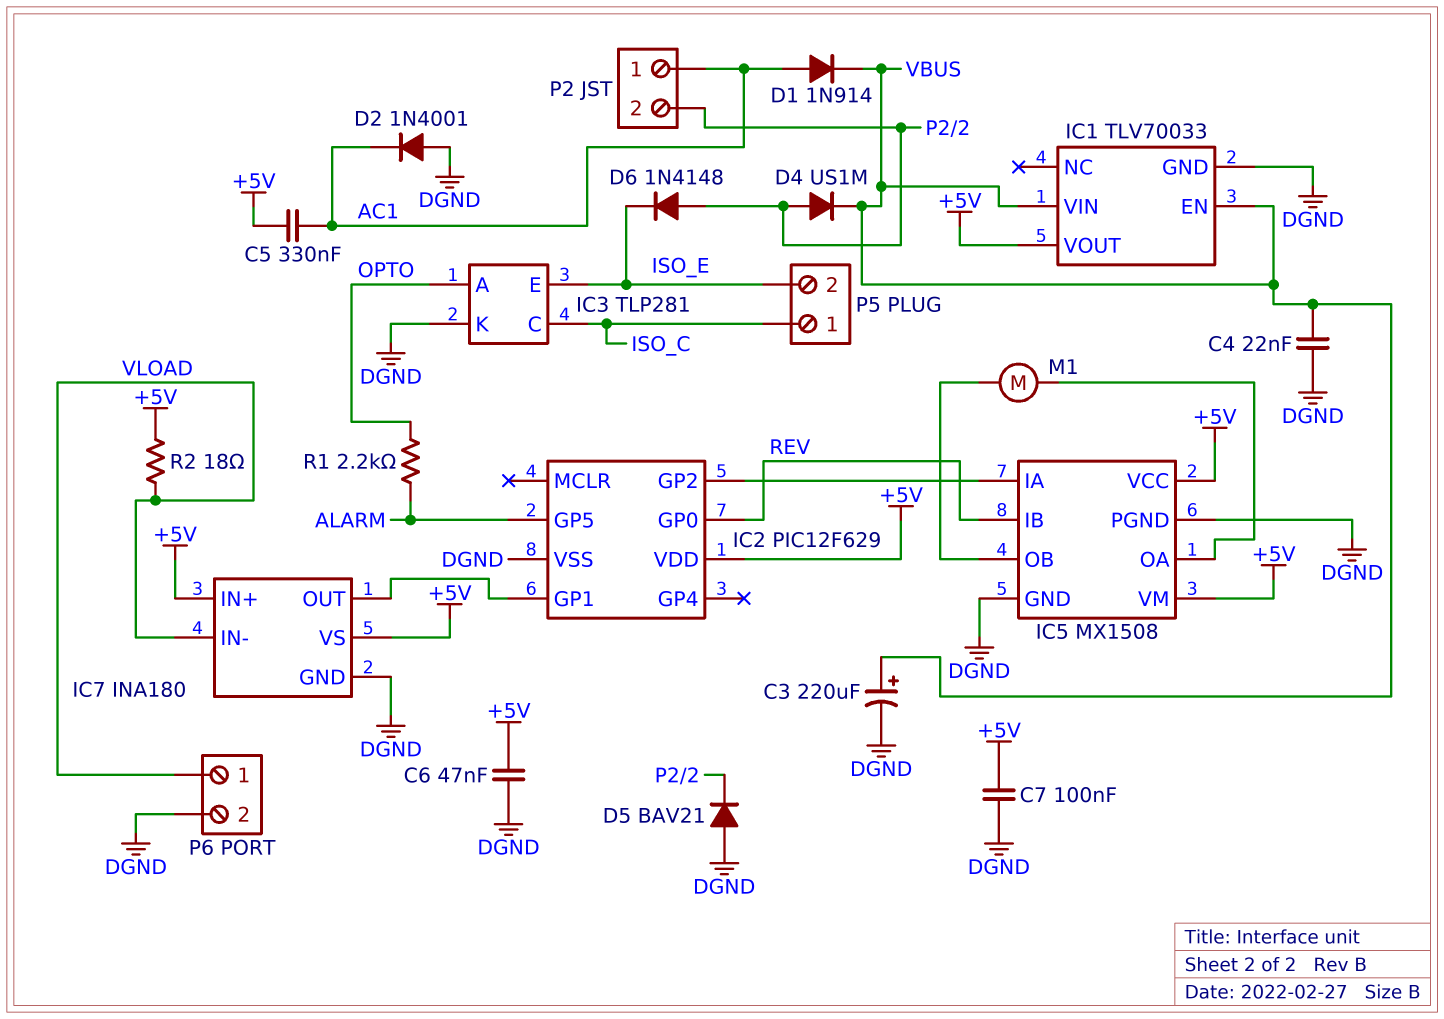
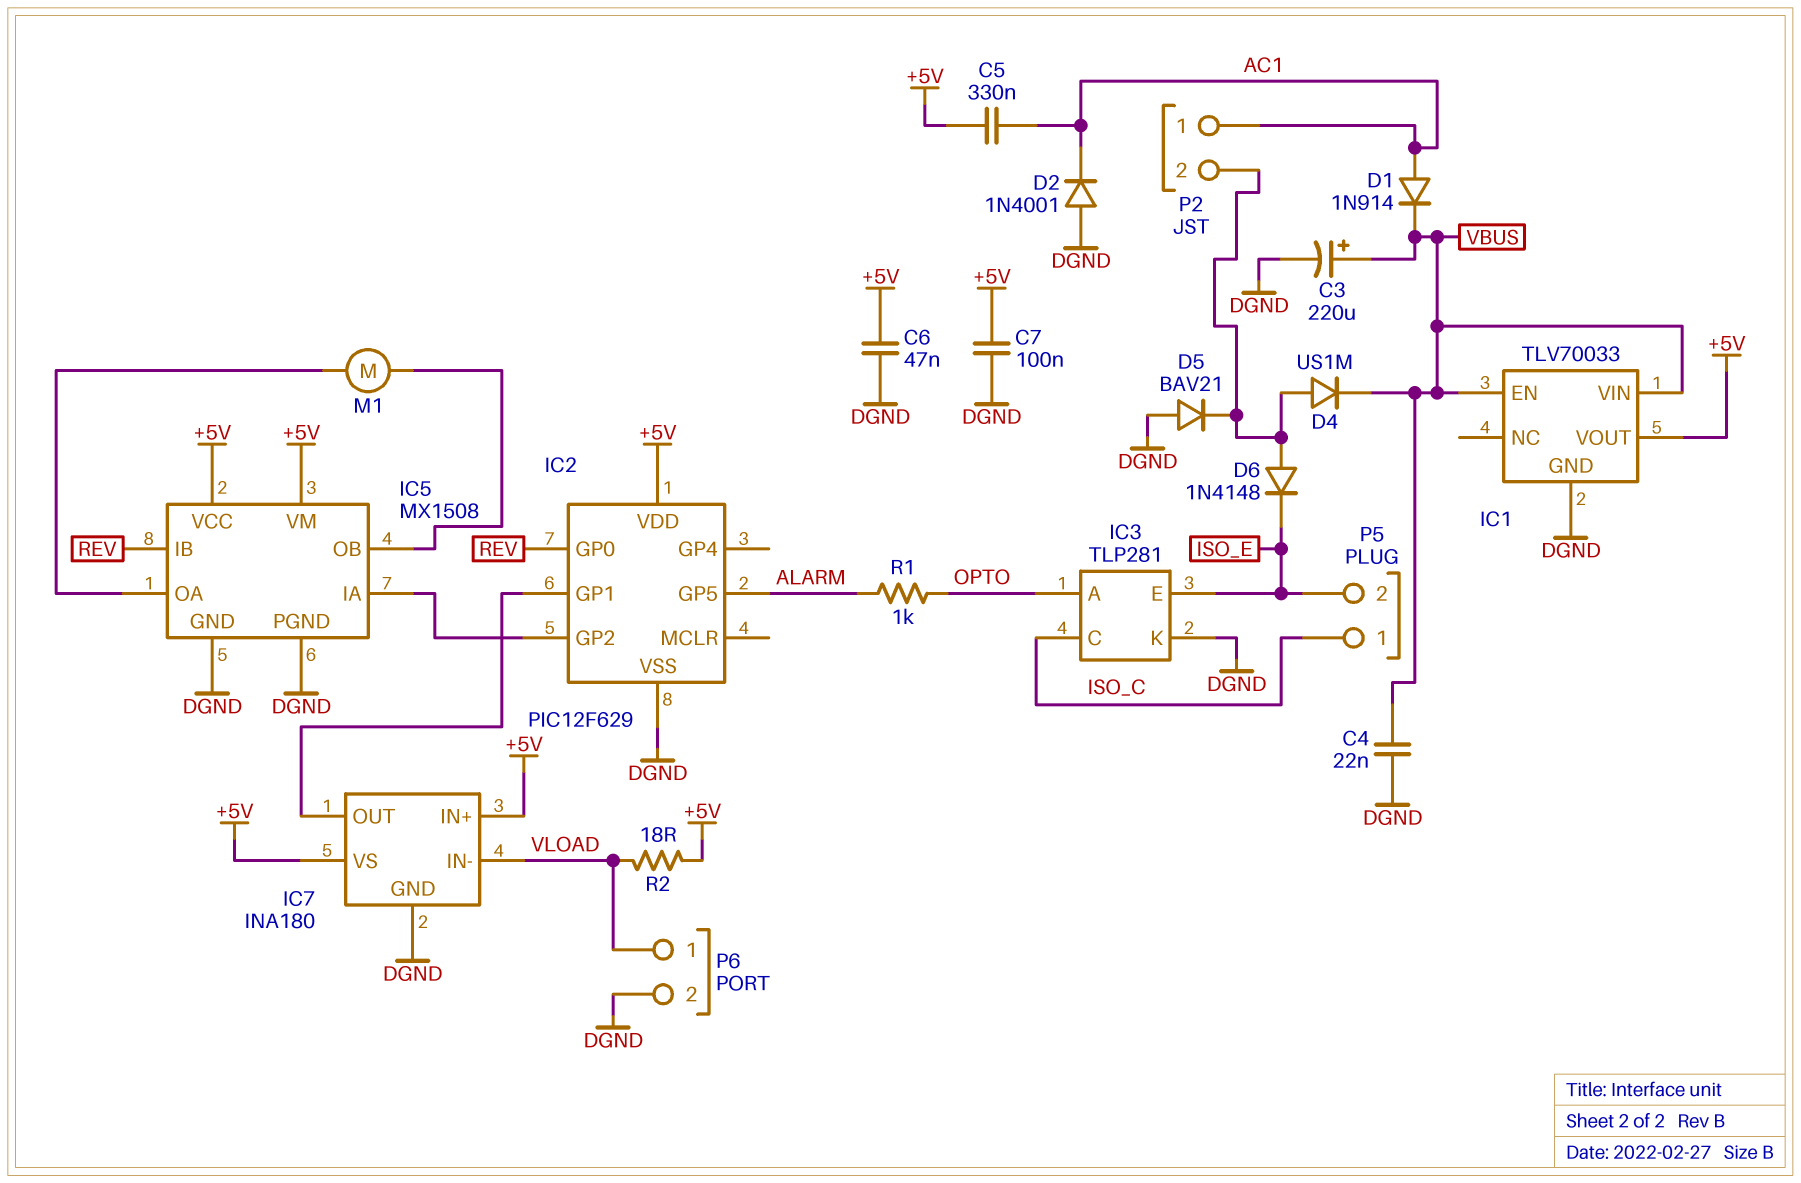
R1: 2.2k (ALARM, OPTO) -> 1k (ALARM, OPTO)

